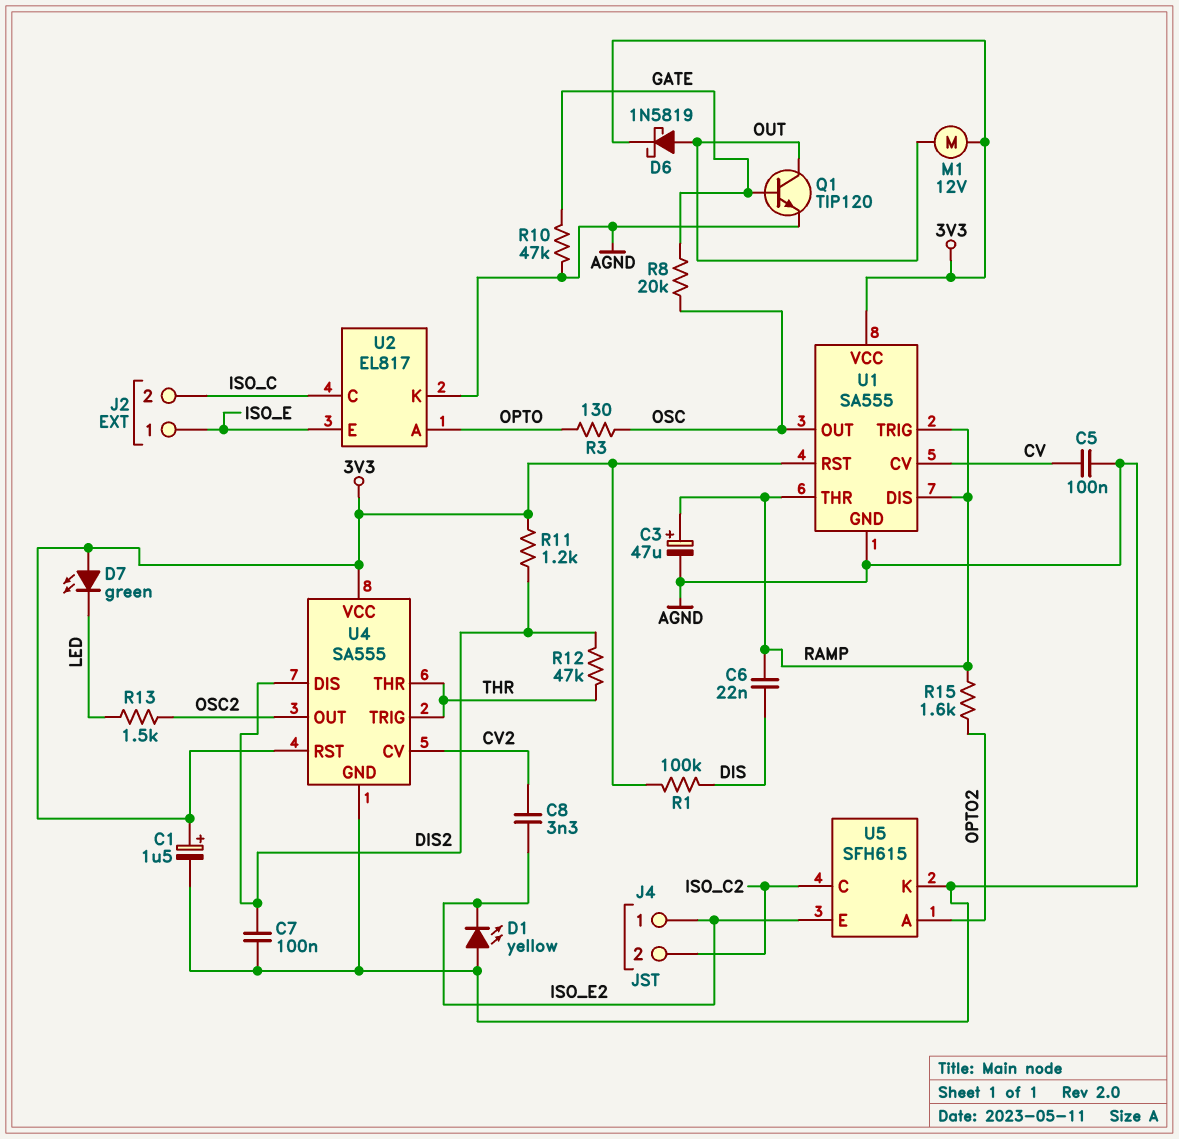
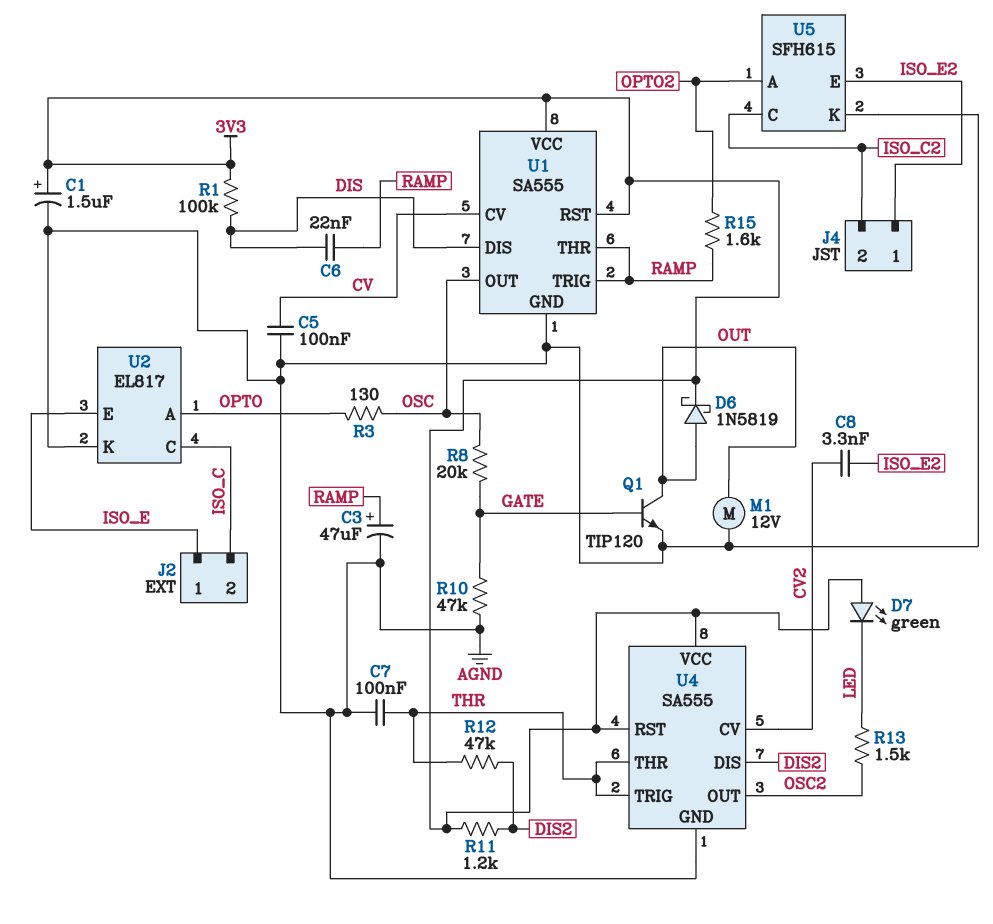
C7: 100nF (AGND, DIS2) -> 100nF (AGND, THR)
D1: LED yellow (A AGND, K ISO_E2) -> none
M1: motor 12V (3V3, OUT) -> motor 12V (AGND, OUT)
U1 pin DIS: RAMP -> DIS

